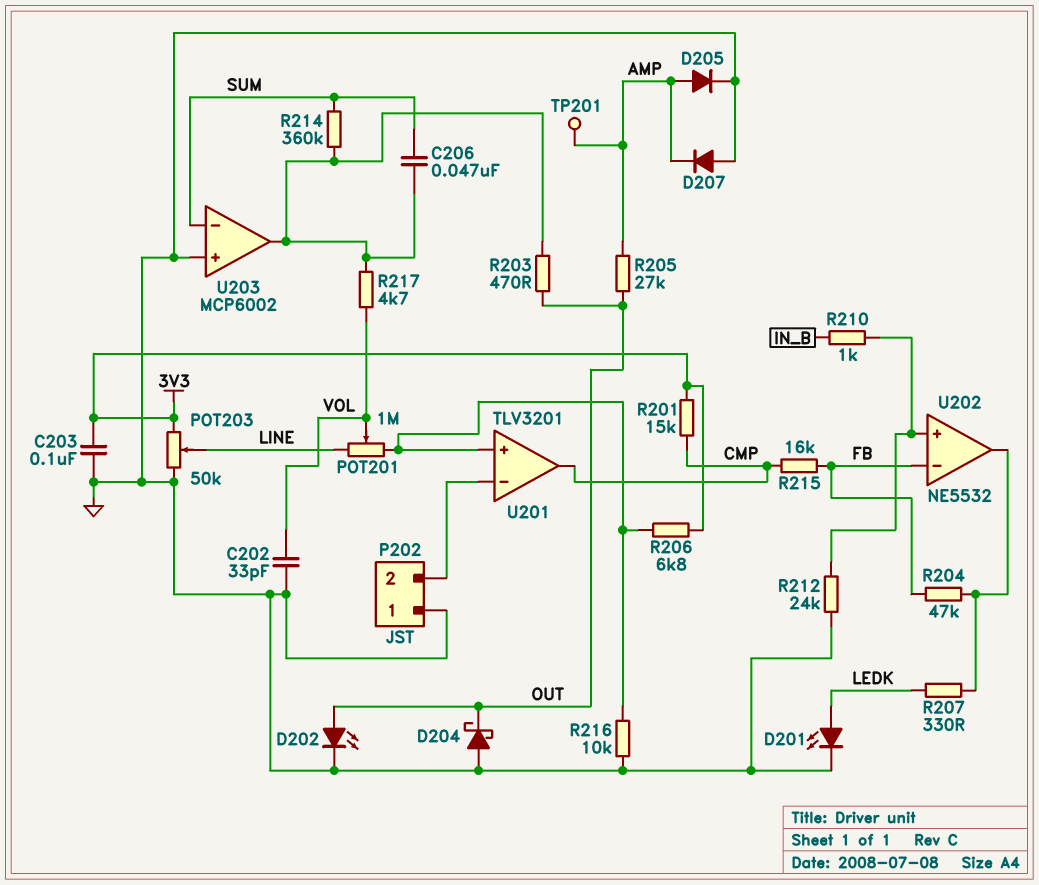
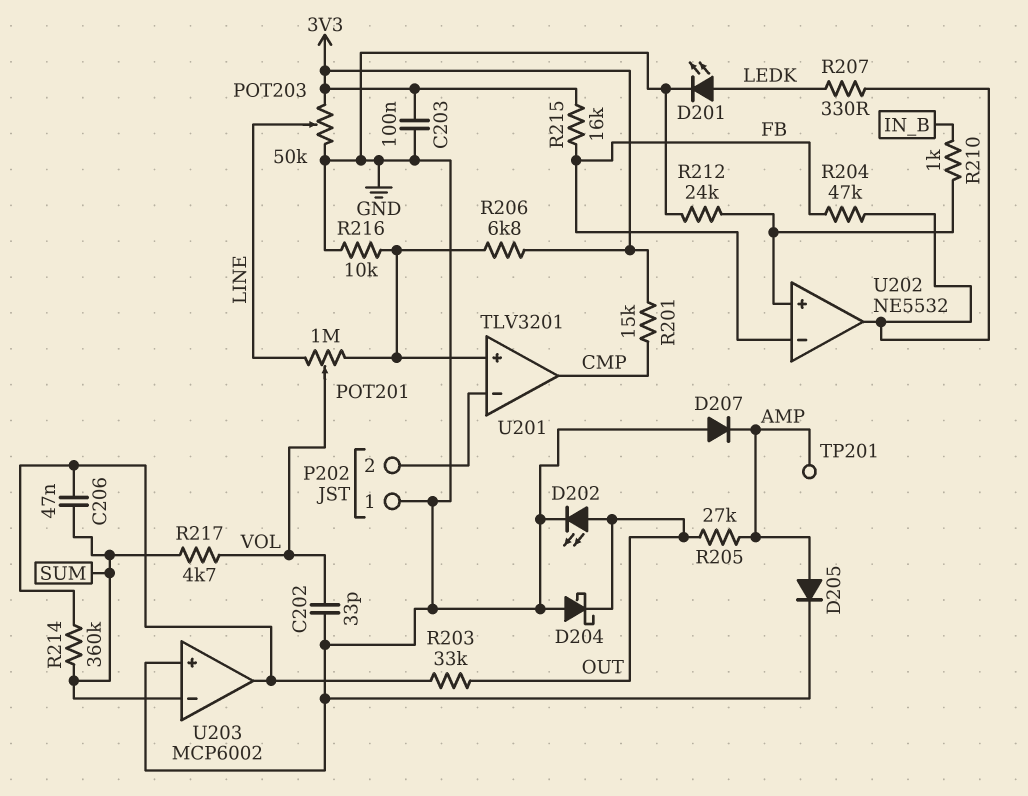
R203: 470 (OUT, U203/out) -> 33k (OUT, U203/out)
R215: 16k (CMP, FB) -> 16k (3V3, FB)
R217: 4.7k (U203/out, VOL) -> 4.7k (SUM, VOL)

